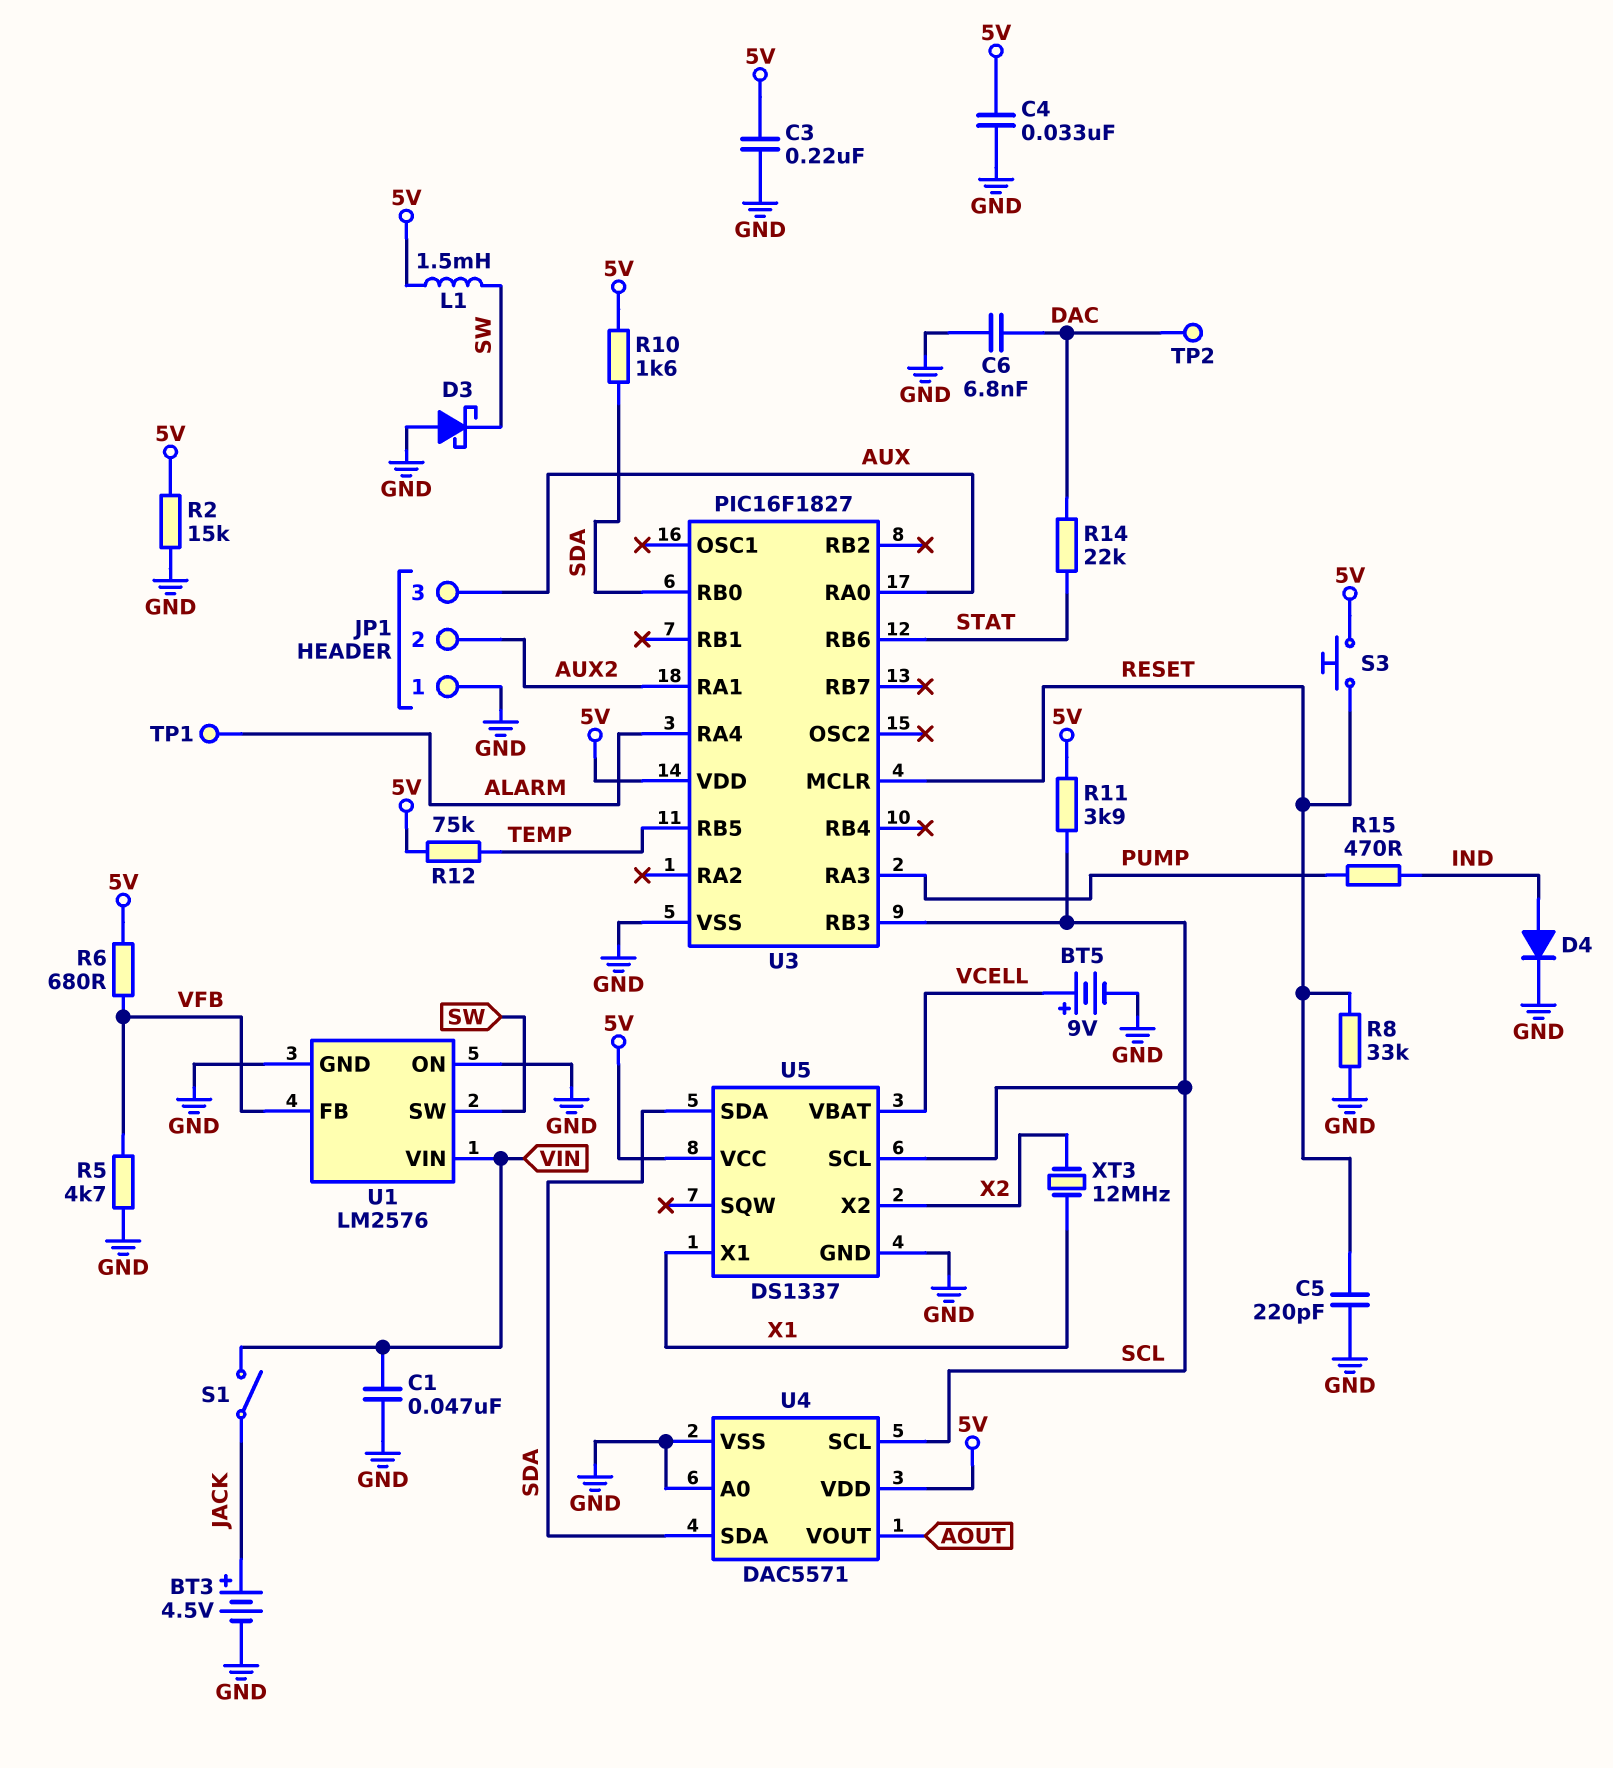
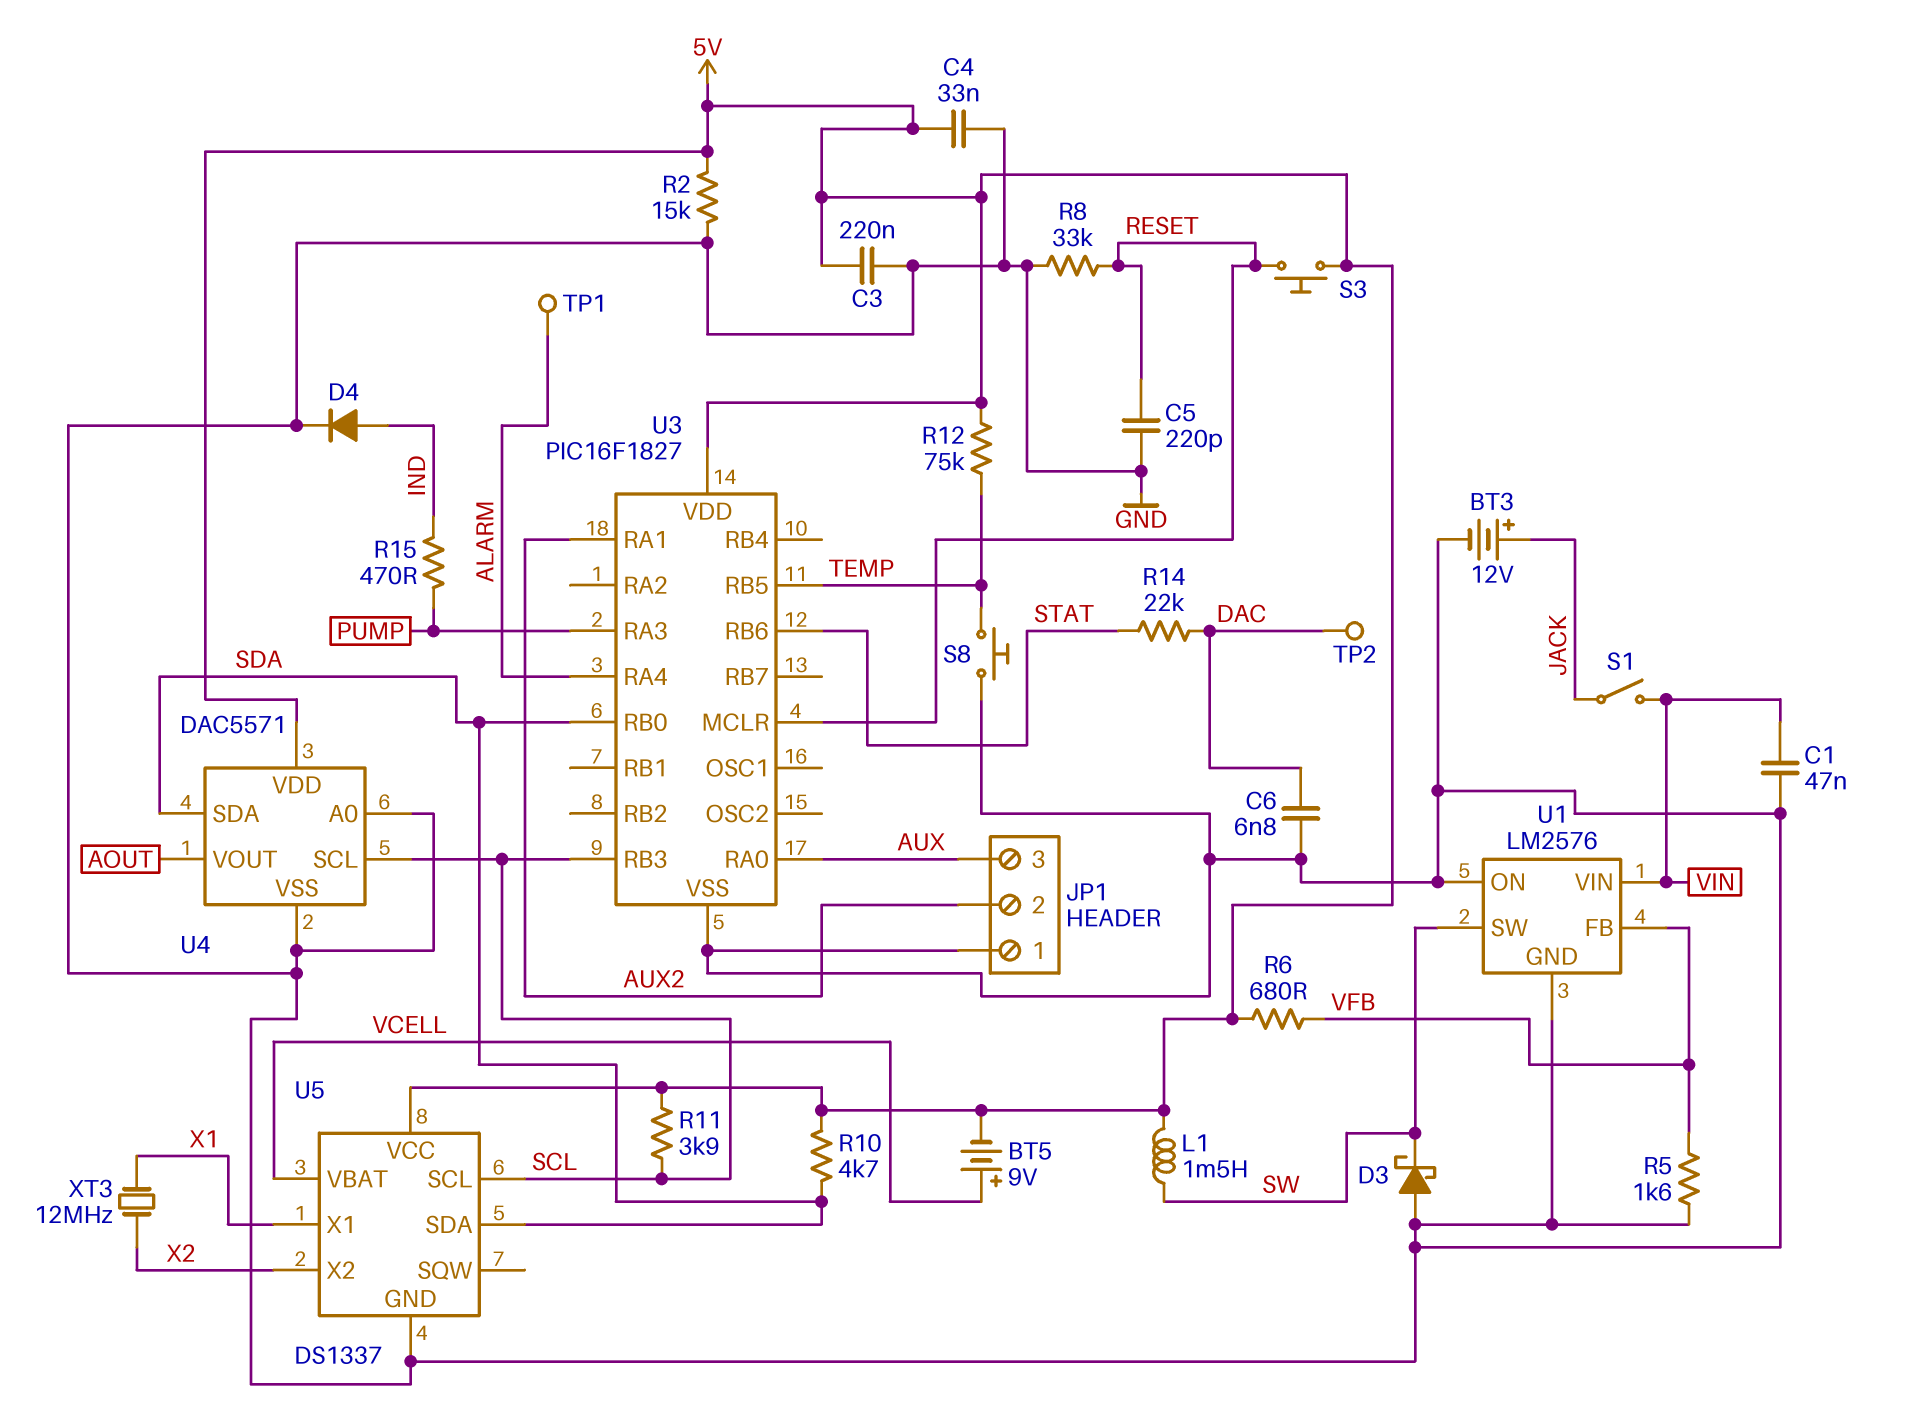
BT3: 4.5V (plus JACK, minus GND) -> 12V (plus JACK, minus GND)
BT5: 9V (plus VCELL, minus GND) -> 9V (plus VCELL, minus 5V)
R5: 4.7k (GND, VFB) -> 1.6k (GND, VFB)
R10: 1.6k (5V, SDA) -> 4.7k (5V, SDA)
S8: none -> button (GND, TEMP)

